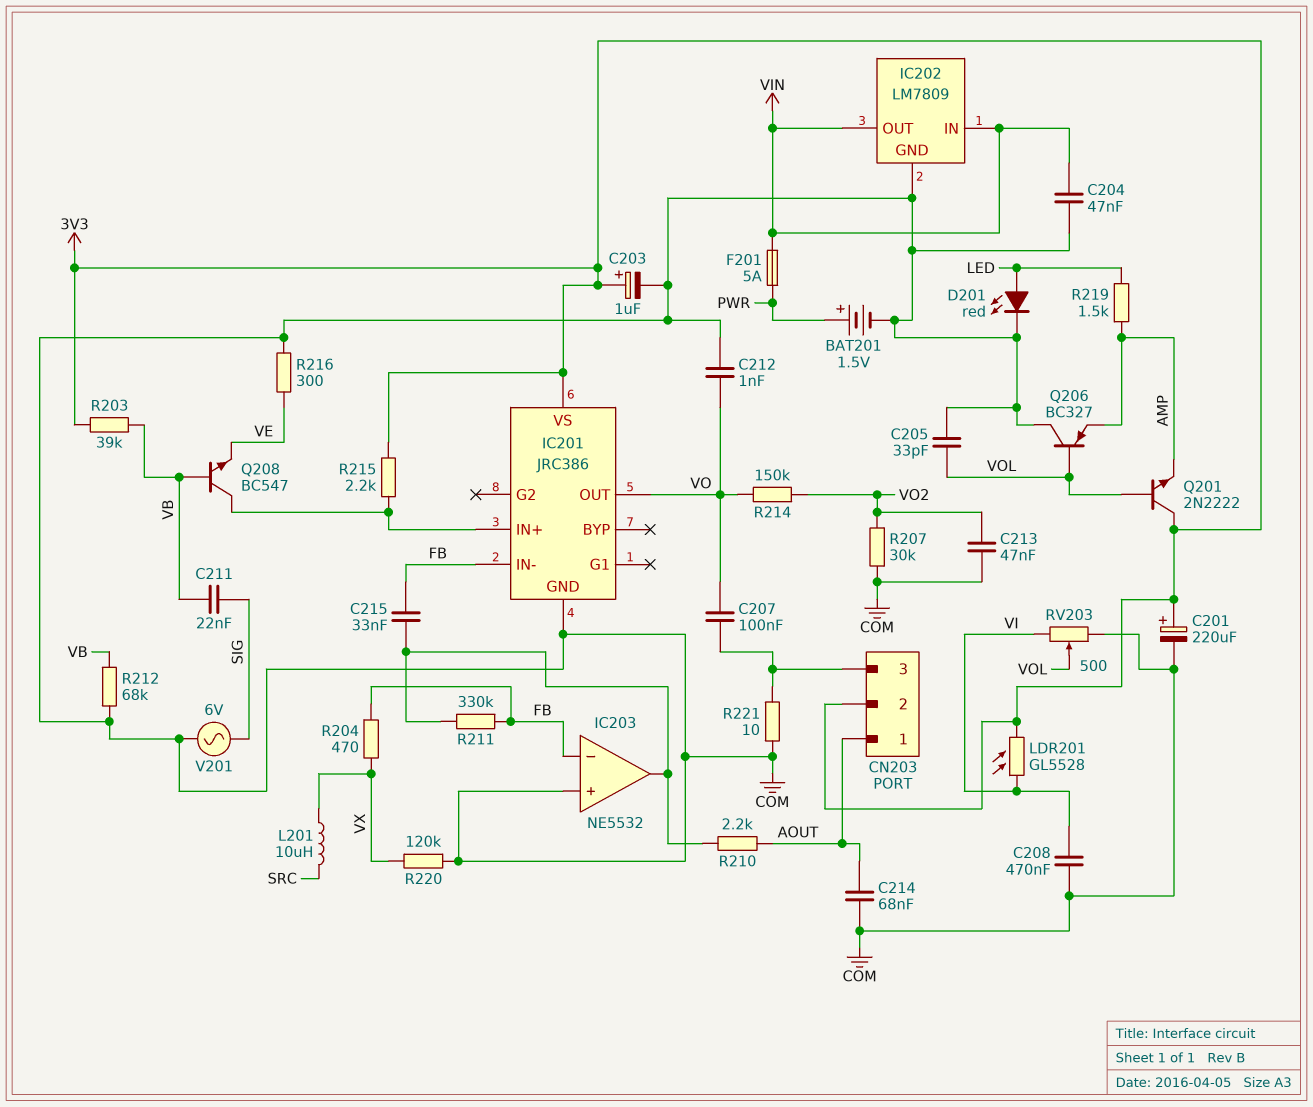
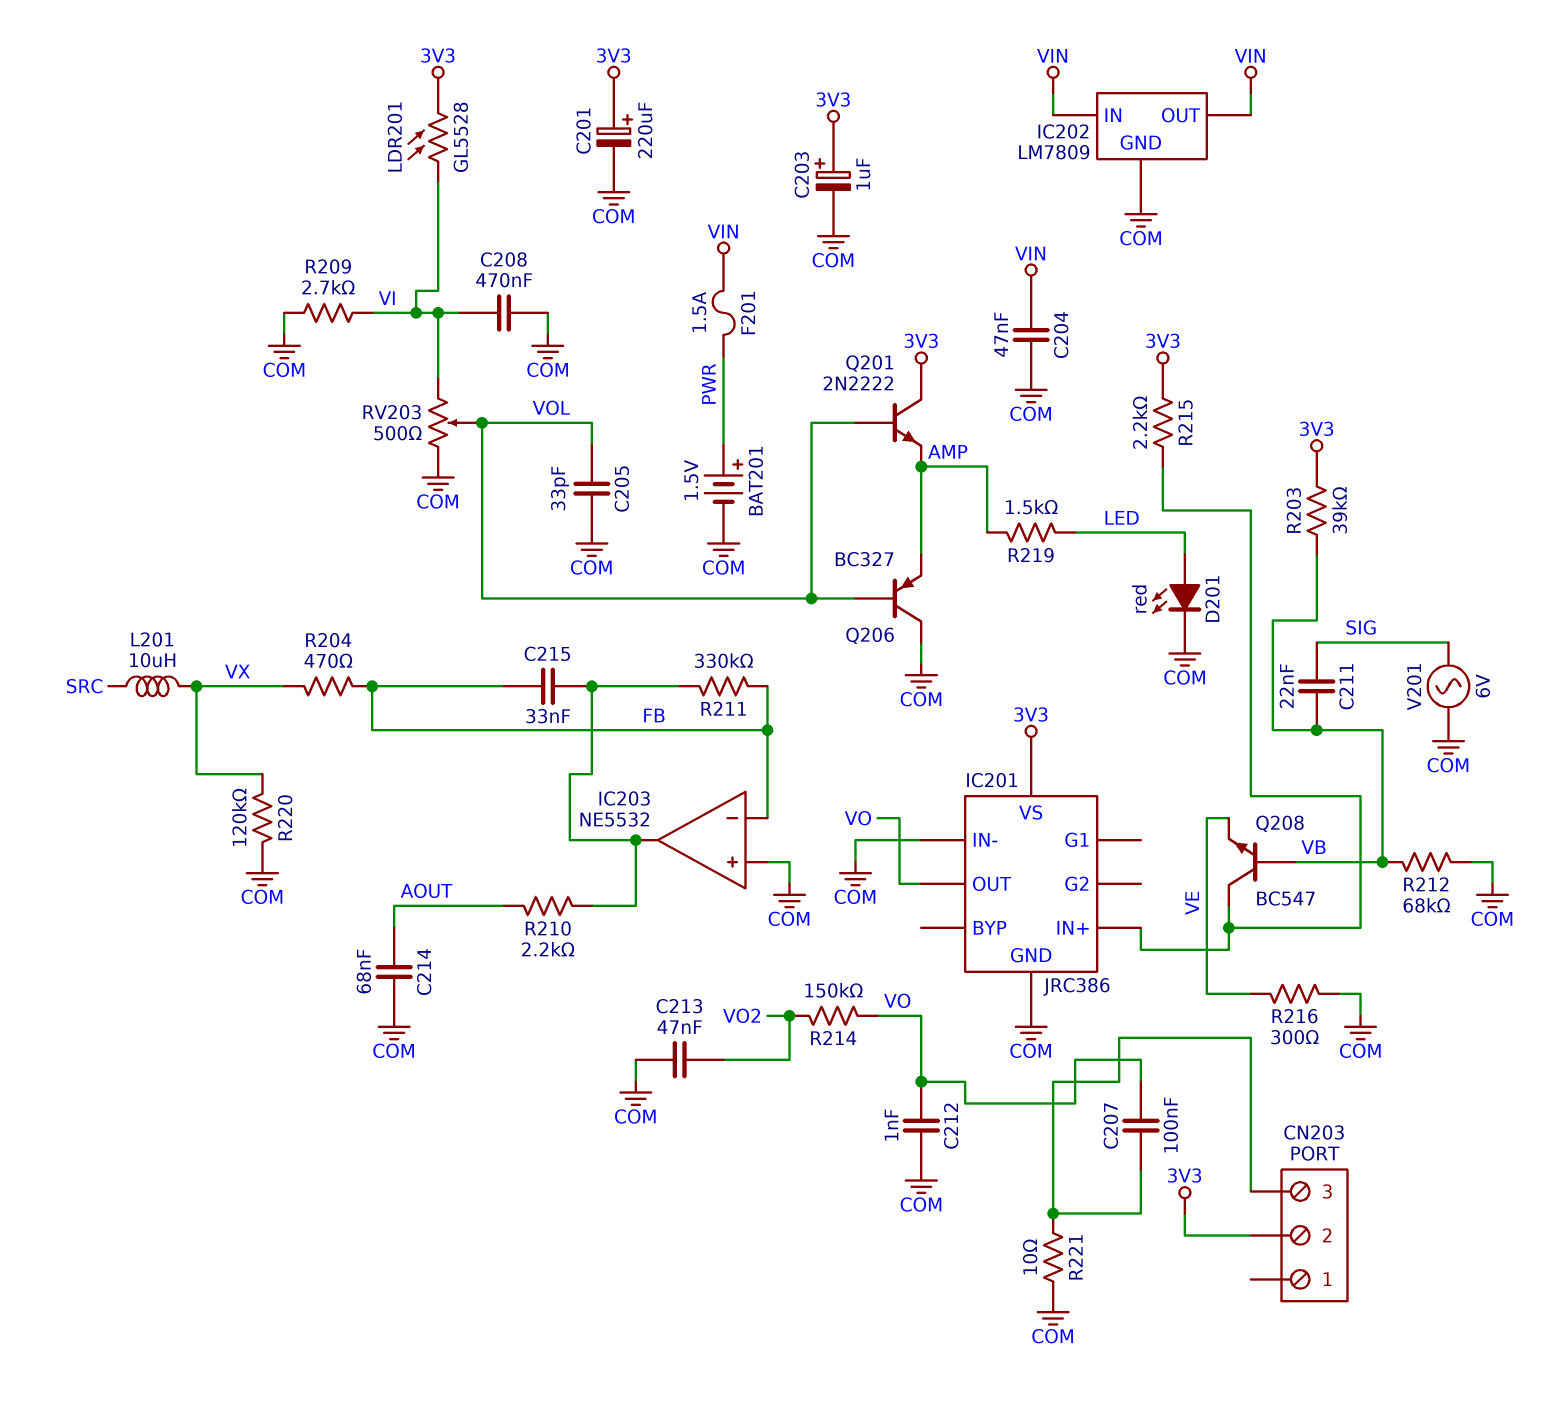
CN203 pin 1: AOUT -> none
F201: 5A (PWR, VIN) -> 1.5A (PWR, VIN)
IC201 pin IN-: FB -> COM
R207: 30k (COM, VO2) -> none
R209: none -> 2.7k (COM, VI)

